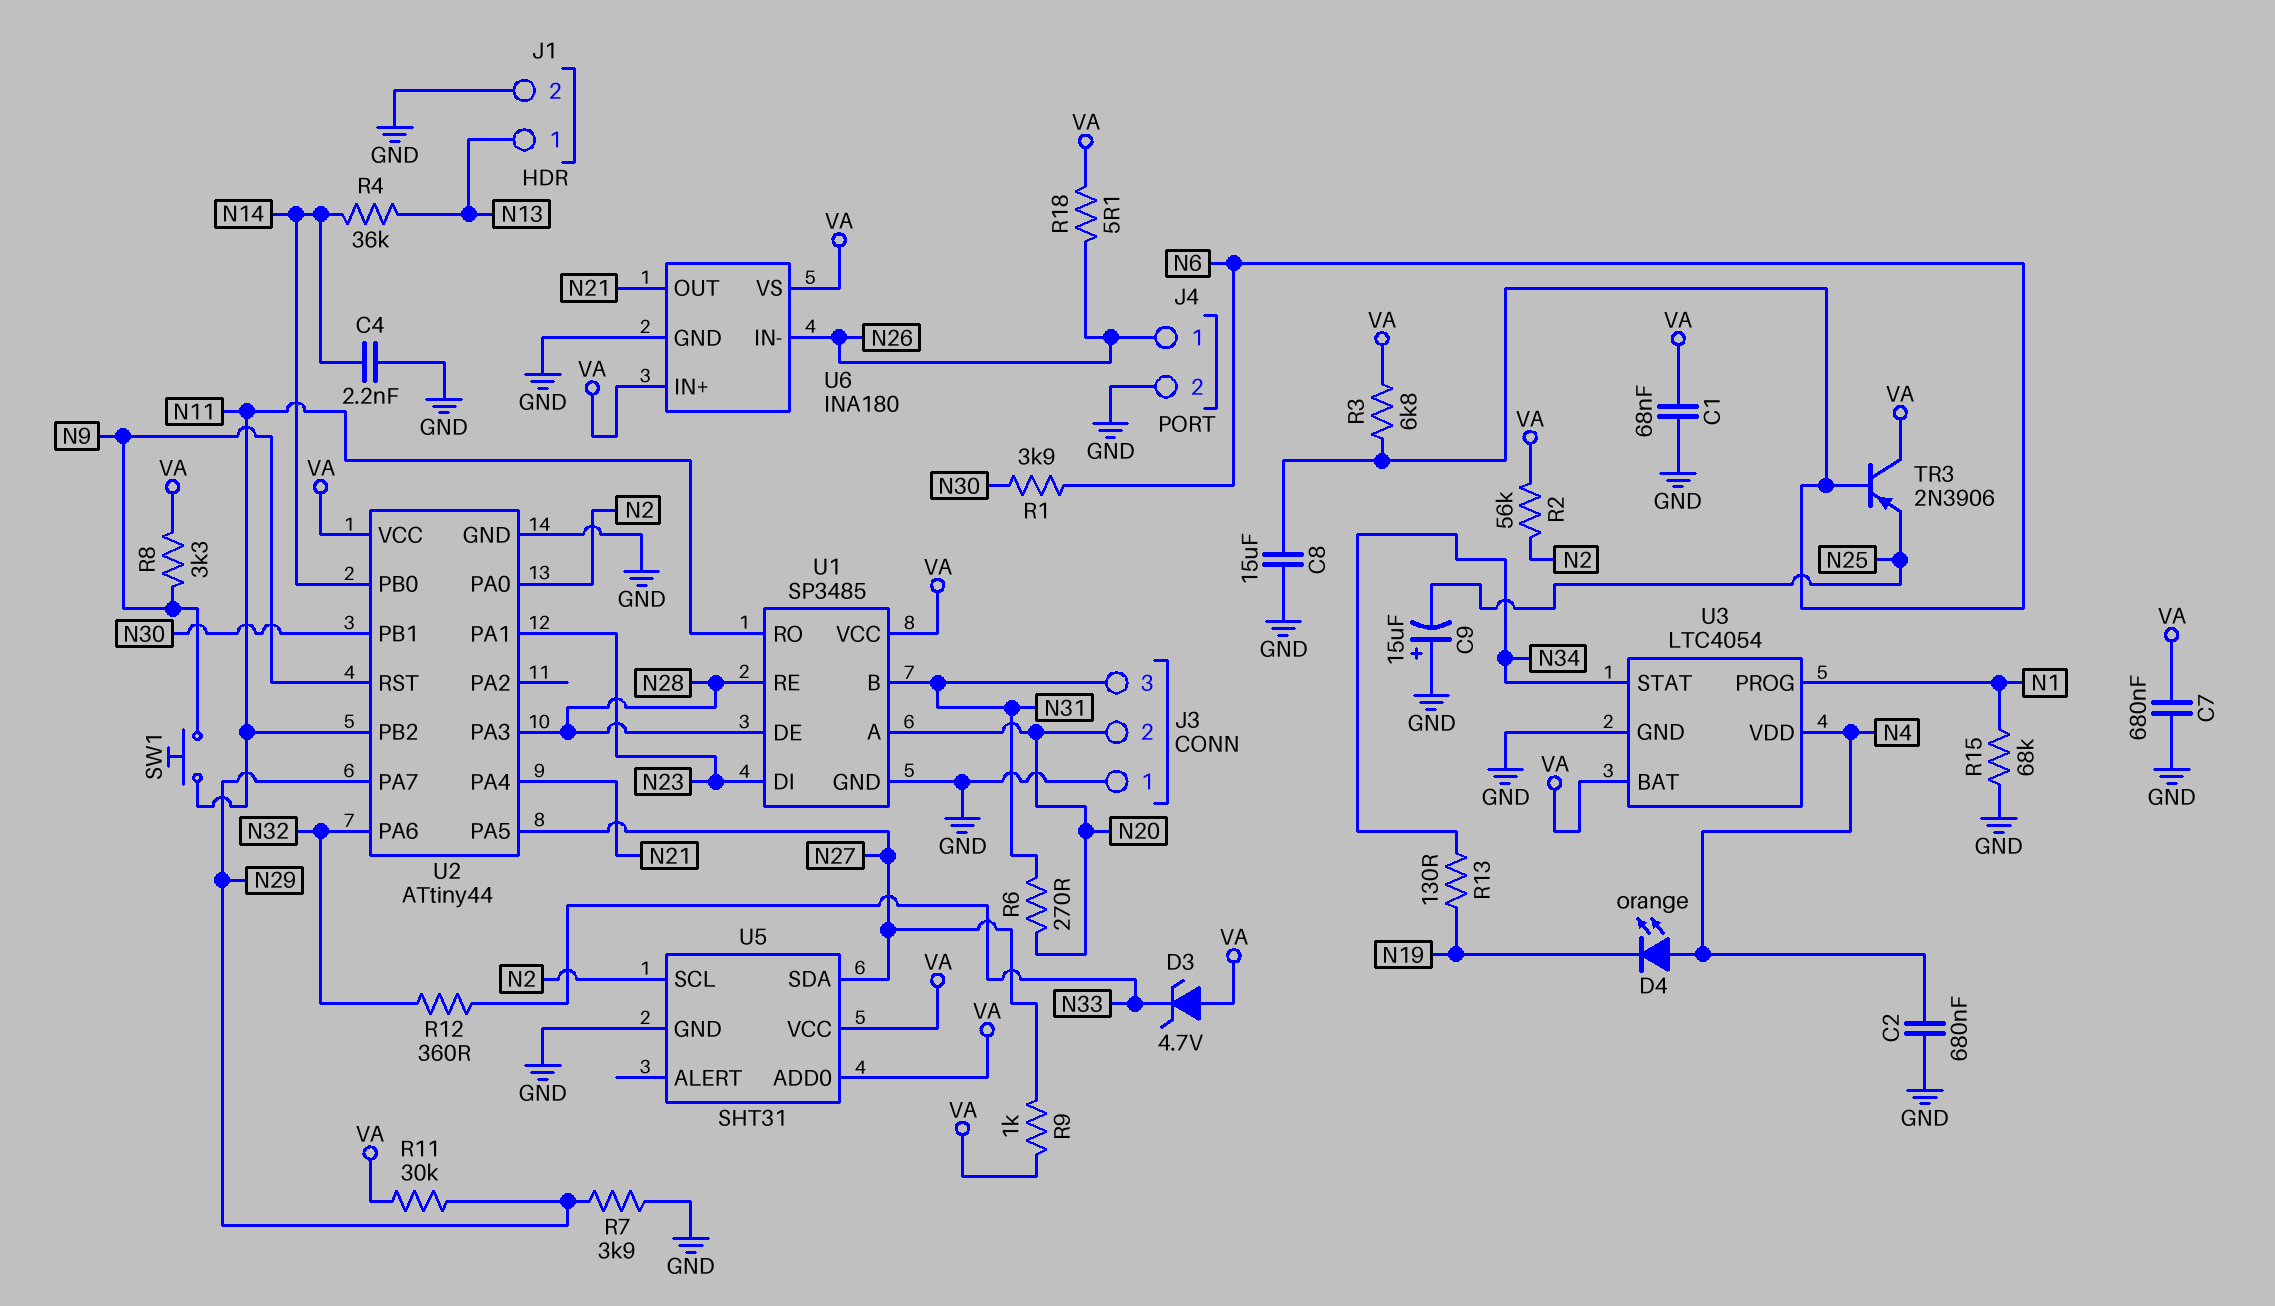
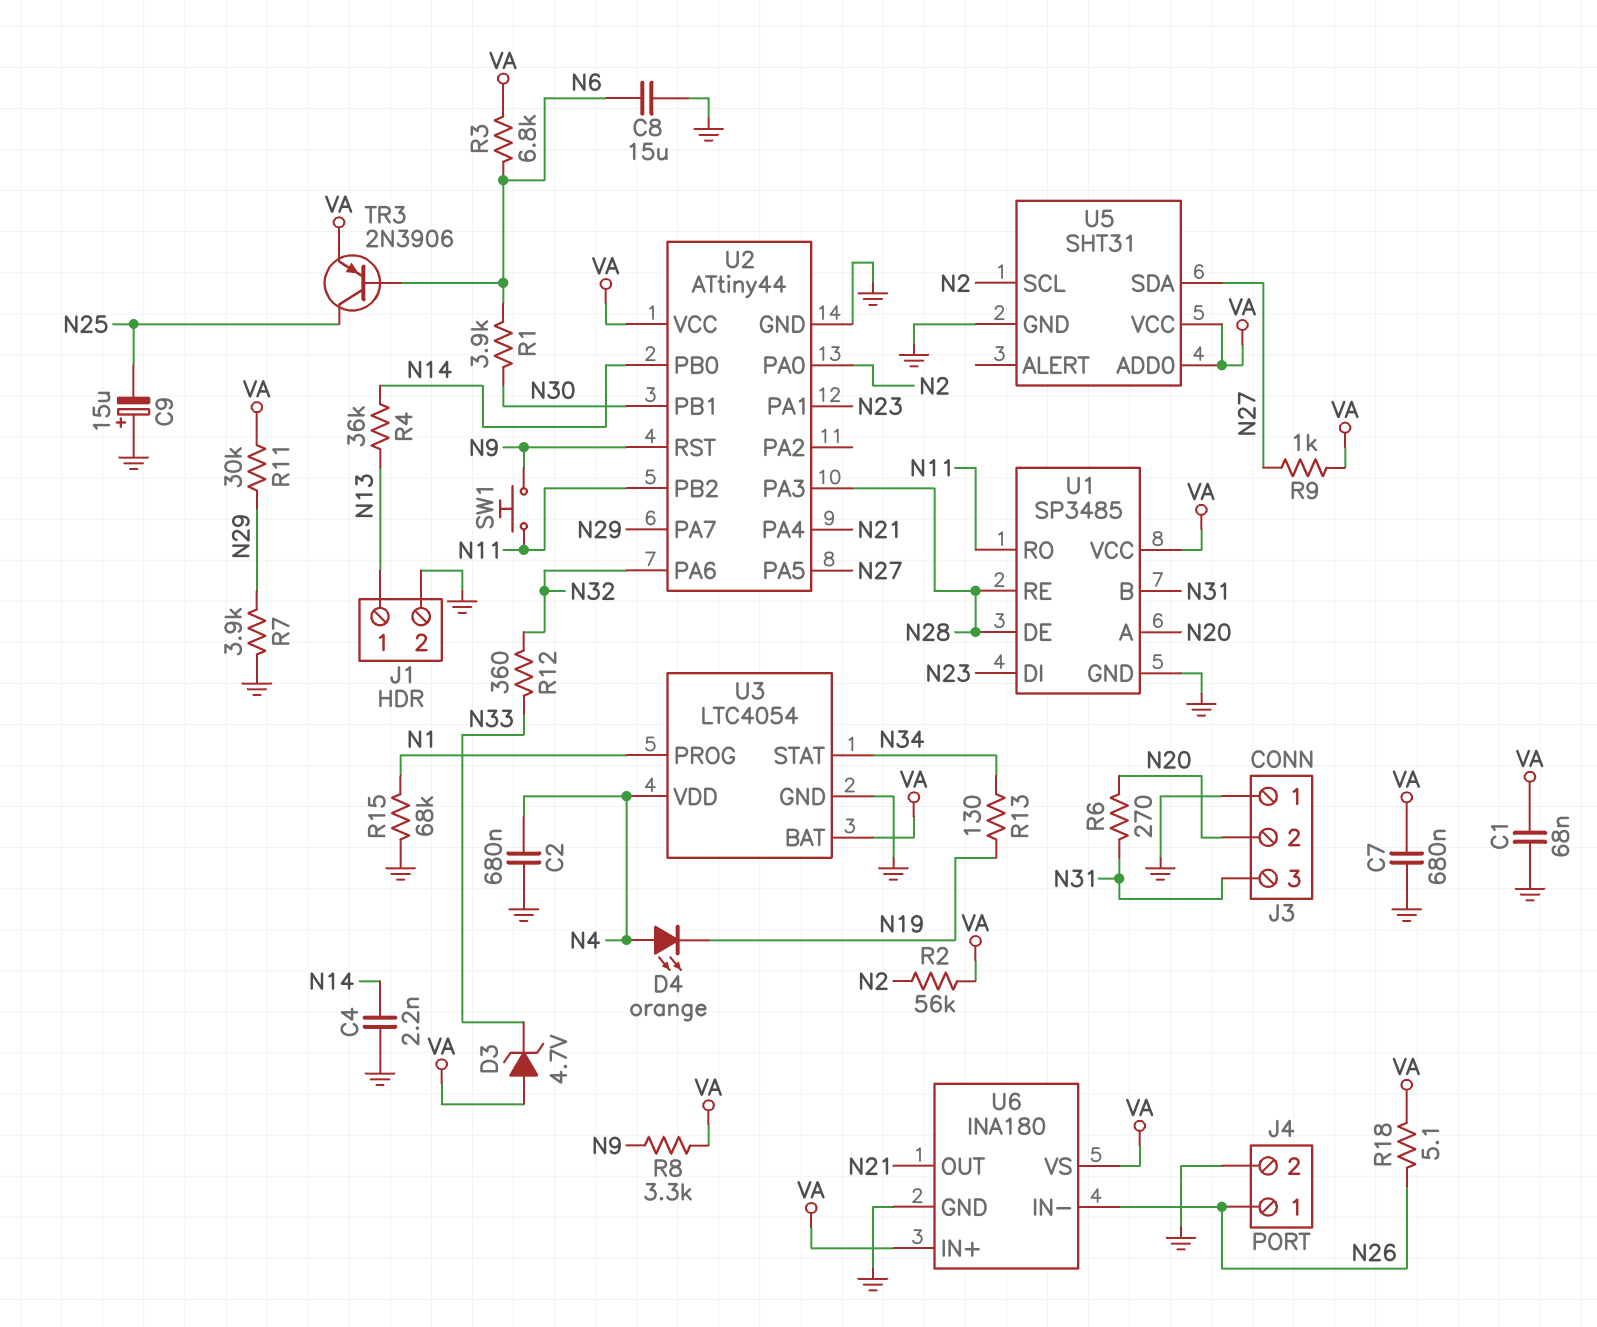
TR3: PNP 2N3906 (B N6, C VA, E N25) -> PNP 2N3906 (B N6, C N25, E VA)

